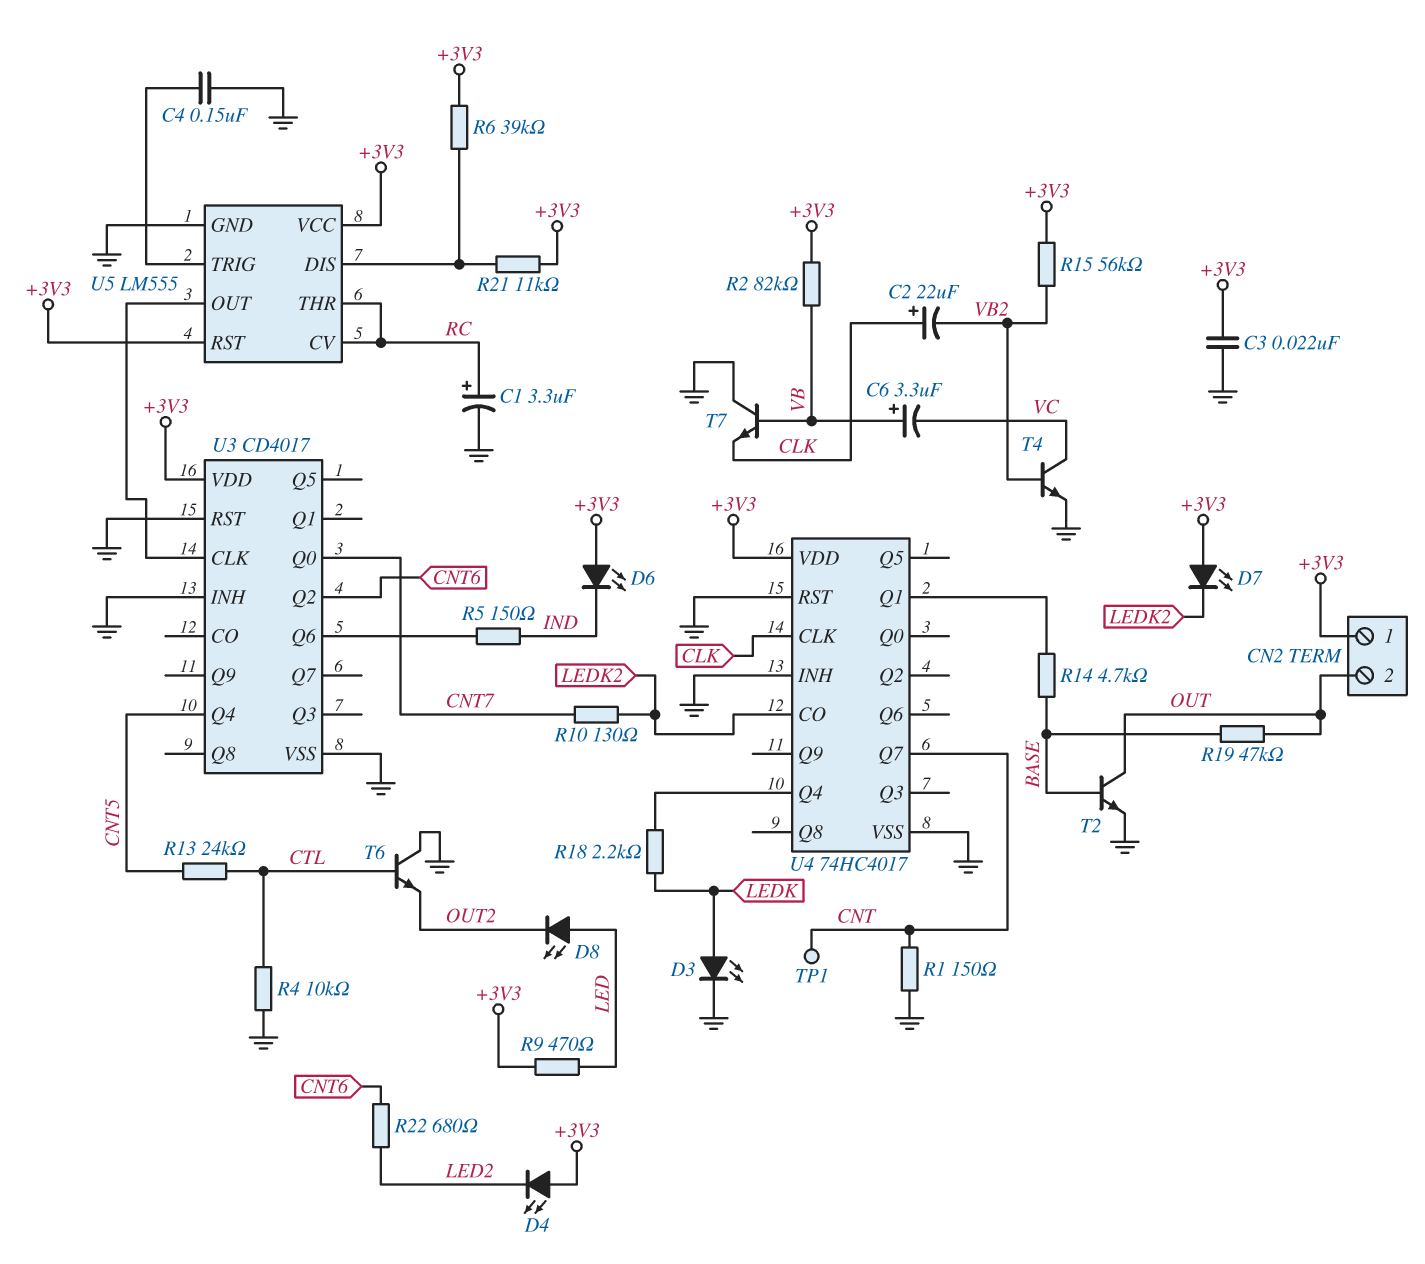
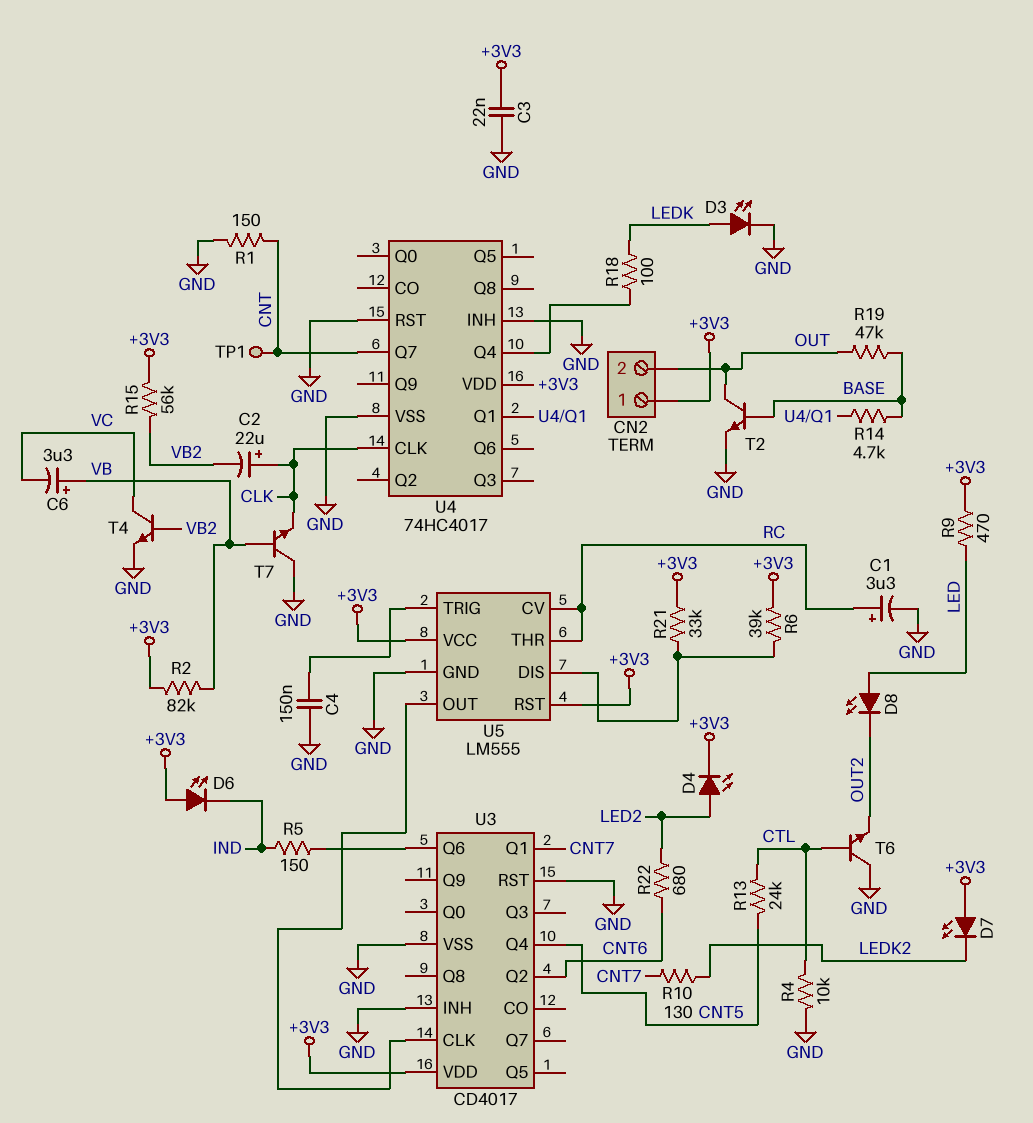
D4: LED (A +3V3, K LED2) -> LED (A LED2, K +3V3)
R18: 2.2k (LEDK, U4/Q4) -> 100 (LEDK, U4/Q4)
R21: 11k (+3V3, U5/DIS) -> 33k (+3V3, U5/DIS)
U3 pin Q0: CNT7 -> none
U3 pin Q1: none -> CNT7
U4 pin CO: LEDK2 -> none

